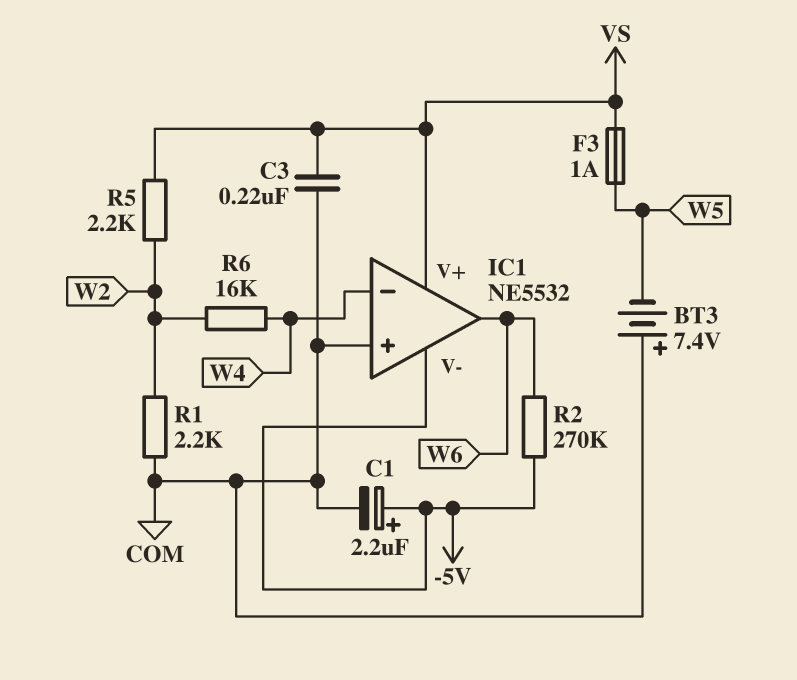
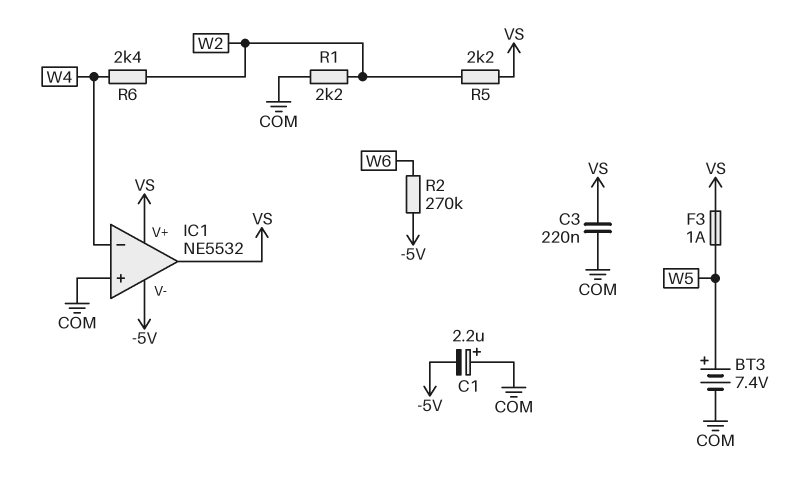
BT3: 7.4V (plus COM, minus W5) -> 7.4V (plus W5, minus COM)
C1: 2.2uF (plus -5V, minus COM) -> 2.2uF (plus COM, minus -5V)
IC1 pin out: W6 -> VS
R6: 16k (W2, W4) -> 2.4k (W2, W4)

